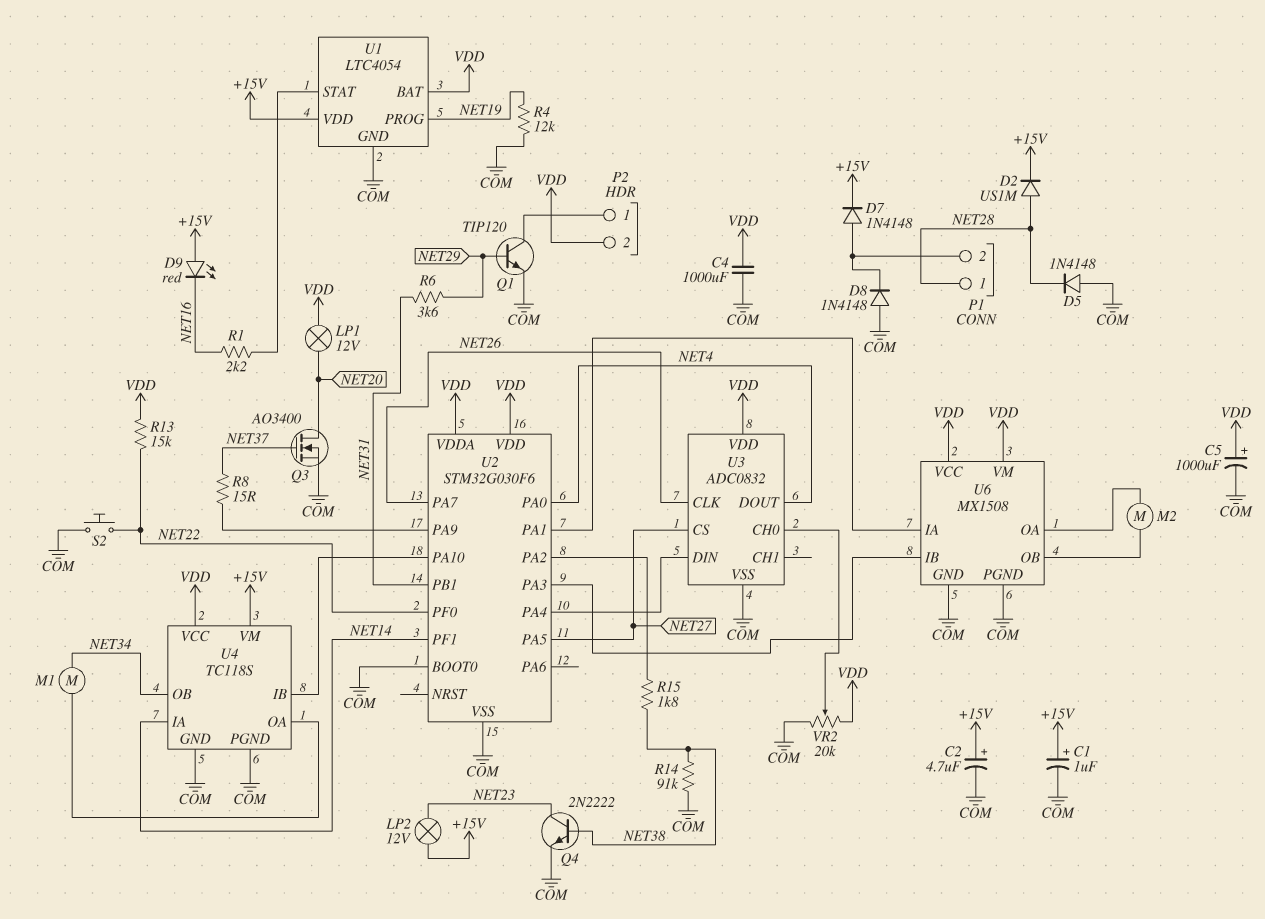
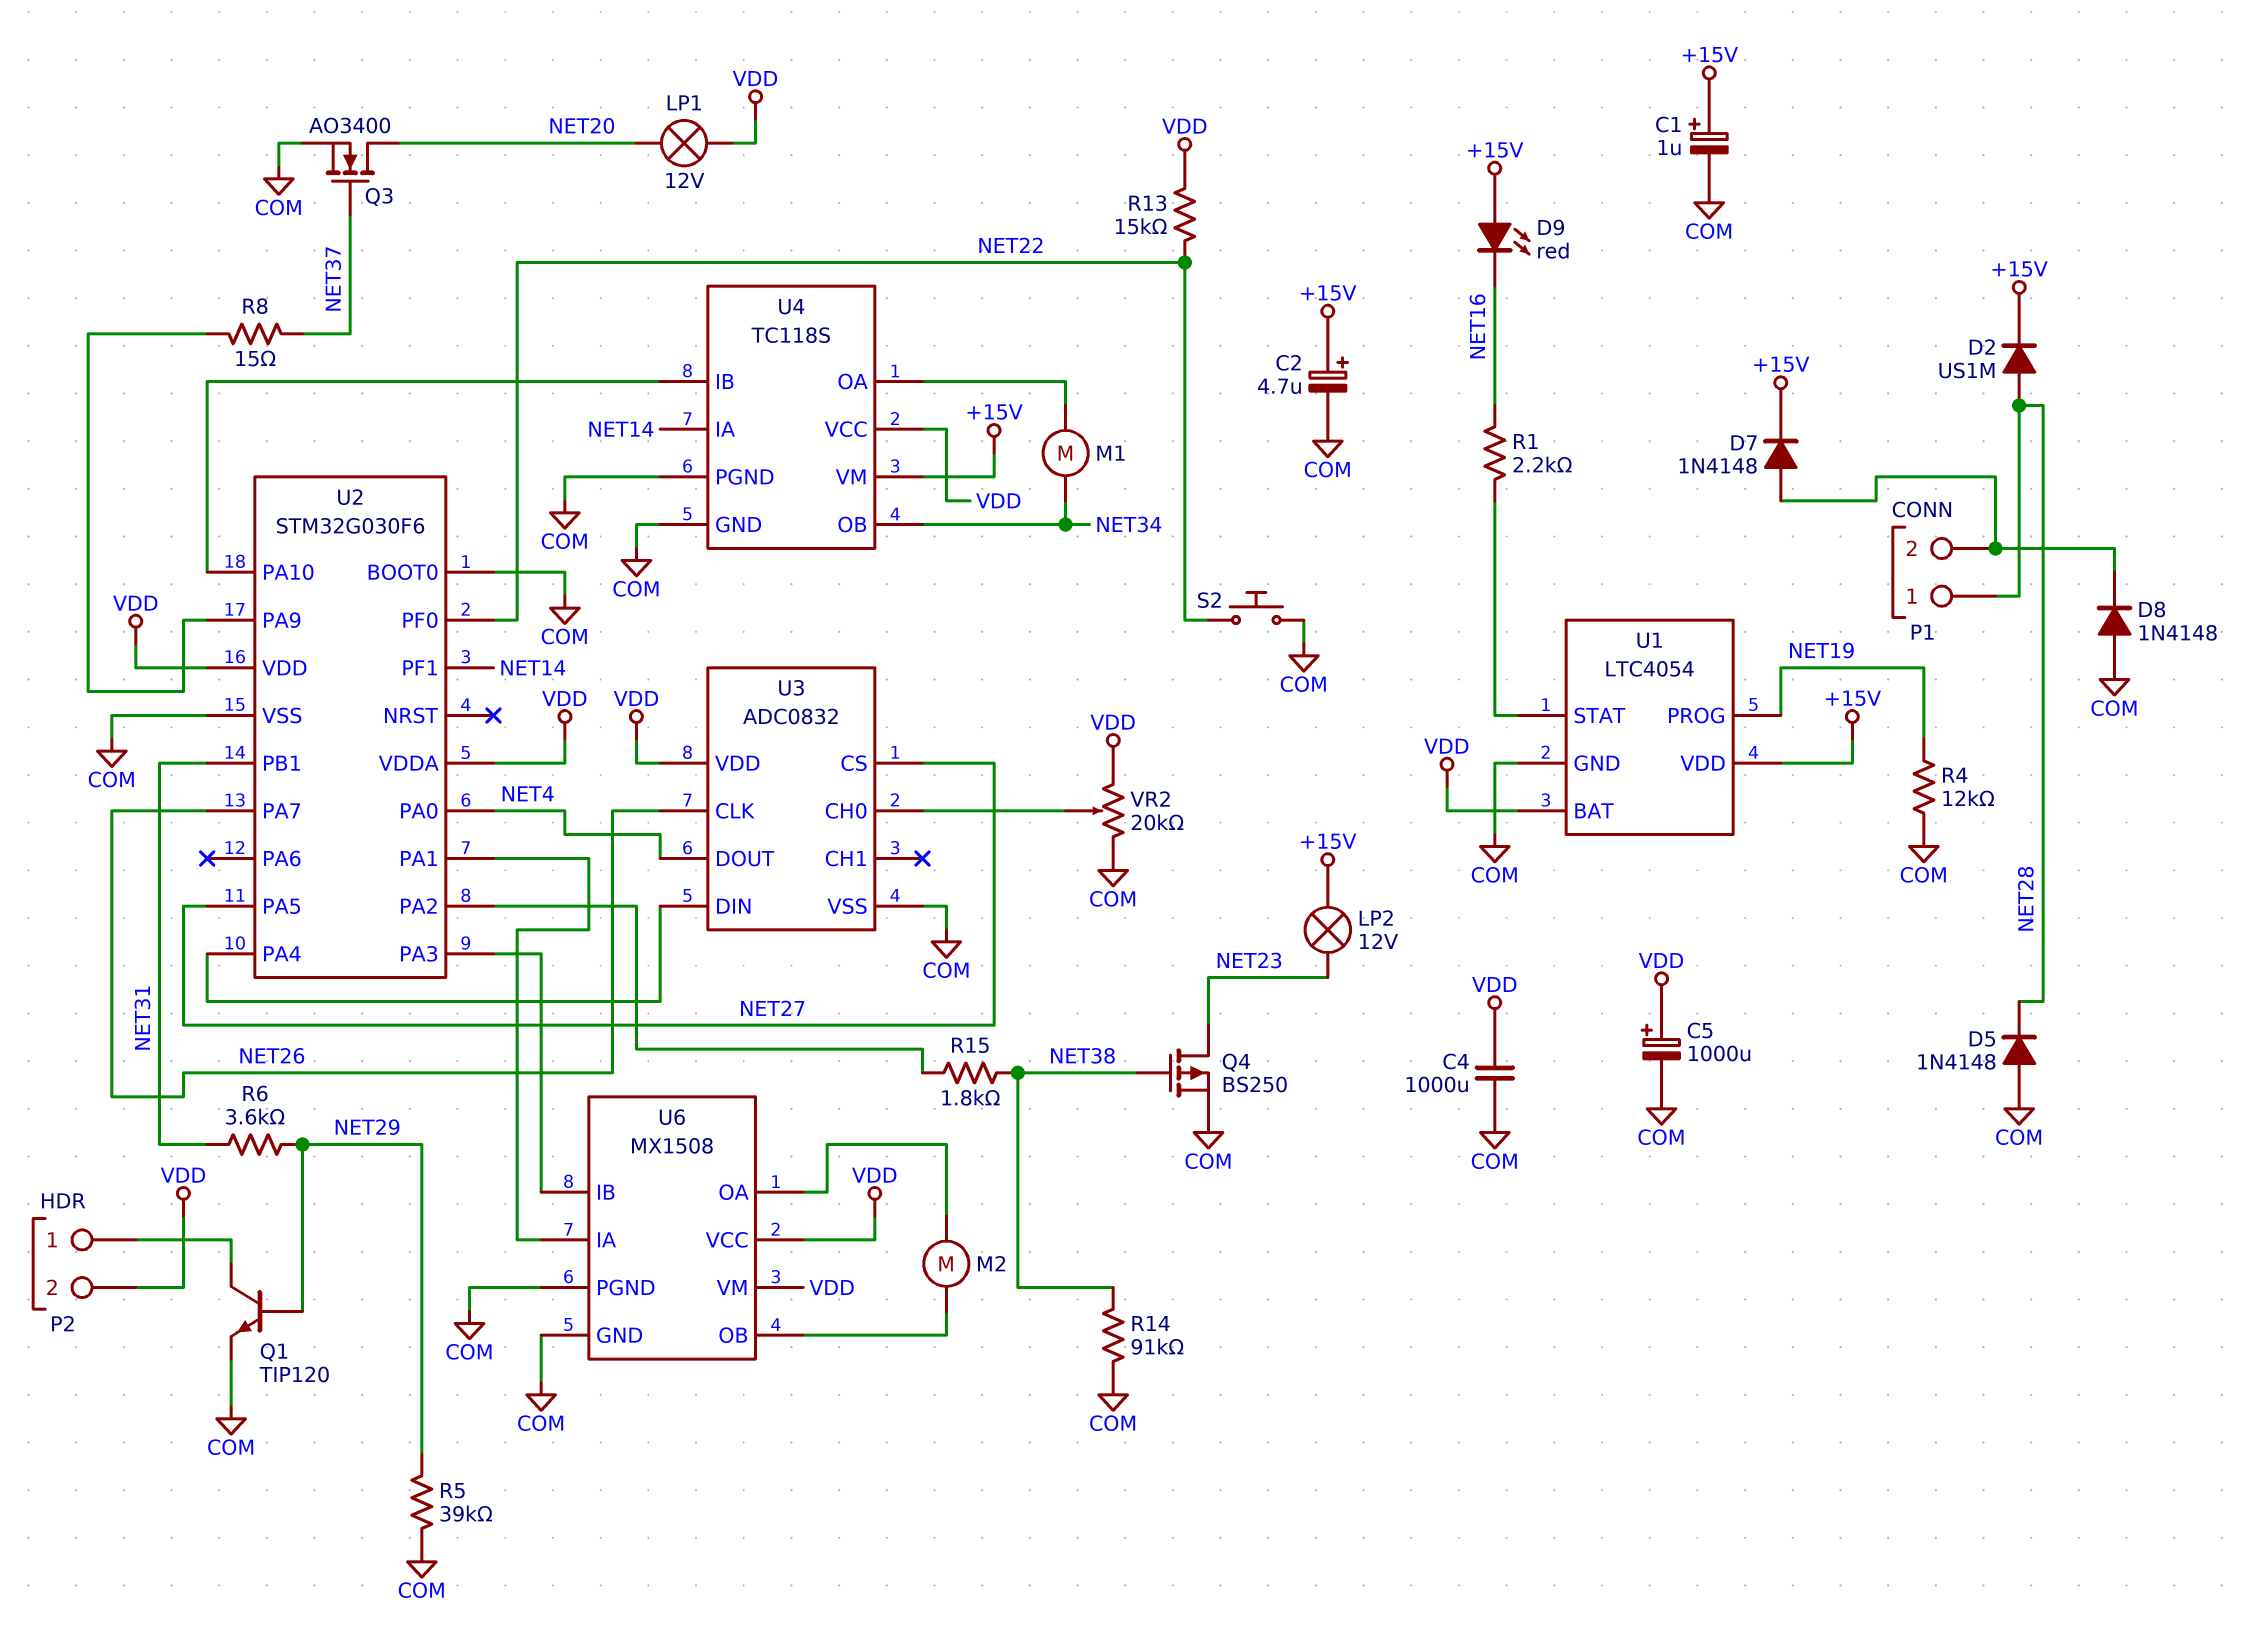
Q4: NPN 2N2222 (B NET38, C NET23, E COM) -> PMOS BS250 (G NET38, D NET23, S COM)
R5: none -> 39k (COM, NET29)

